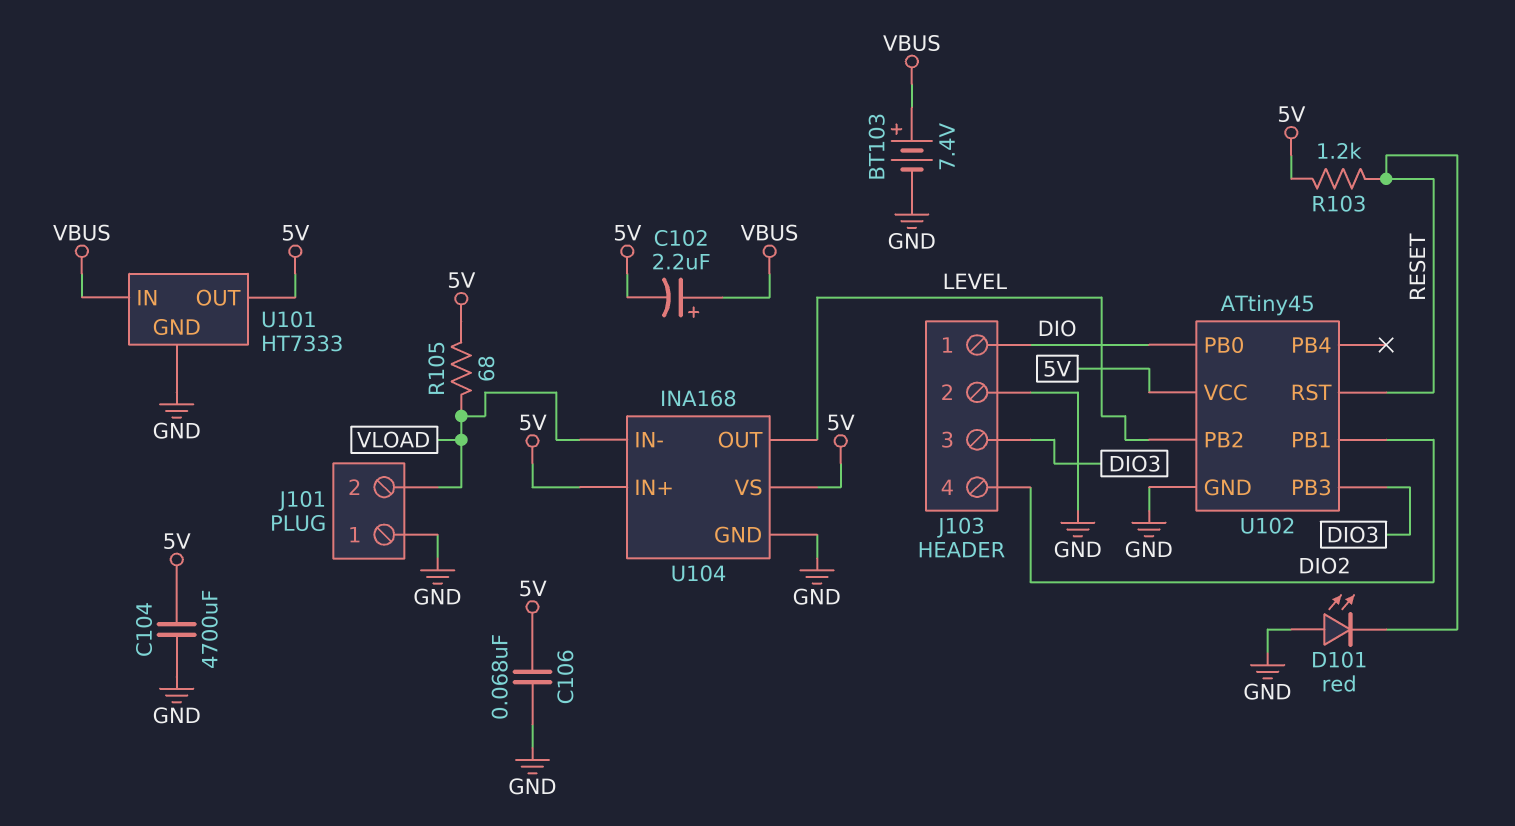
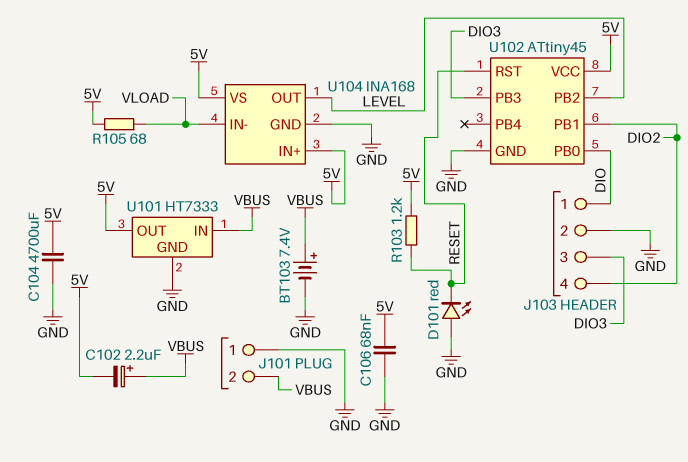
J101 pin 2: VLOAD -> VBUS

